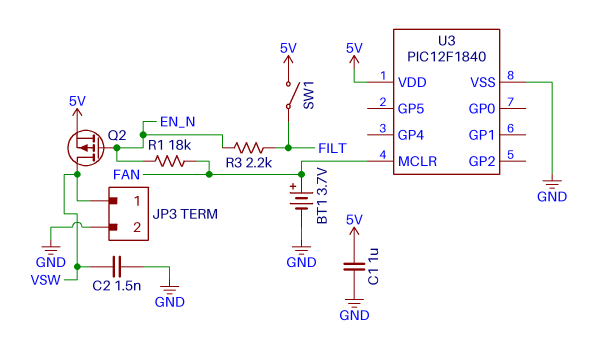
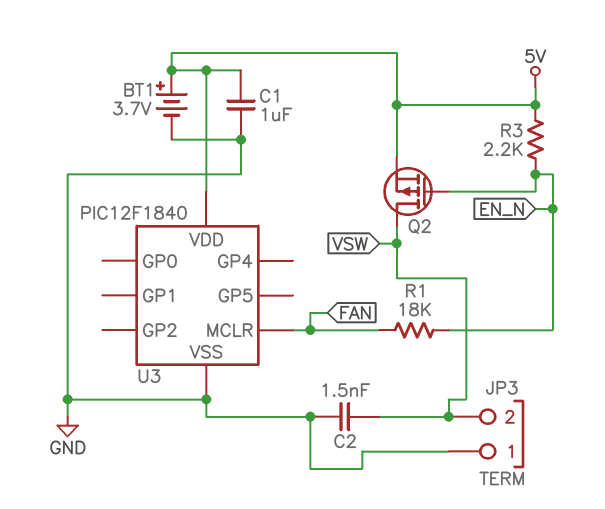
BT1: 3.7V (plus FAN, minus GND) -> 3.7V (plus 5V, minus GND)
JP3 pin 1: VSW -> GND
JP3 pin 2: GND -> VSW
R3: 2.2k (EN_N, FILT) -> 2.2k (5V, EN_N)
SW1: switch (5V, FILT) -> none

